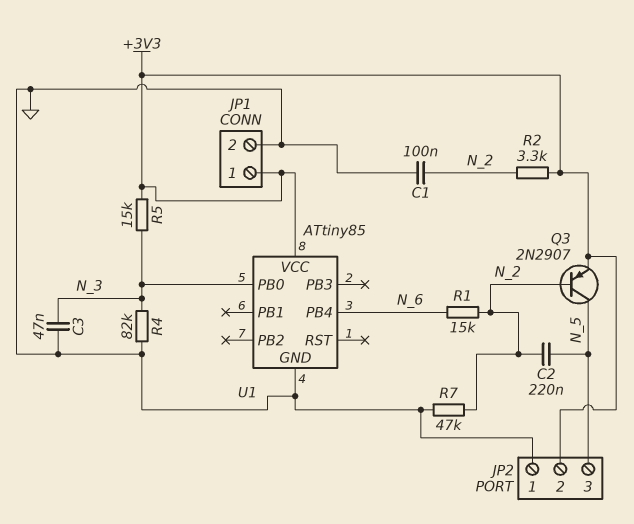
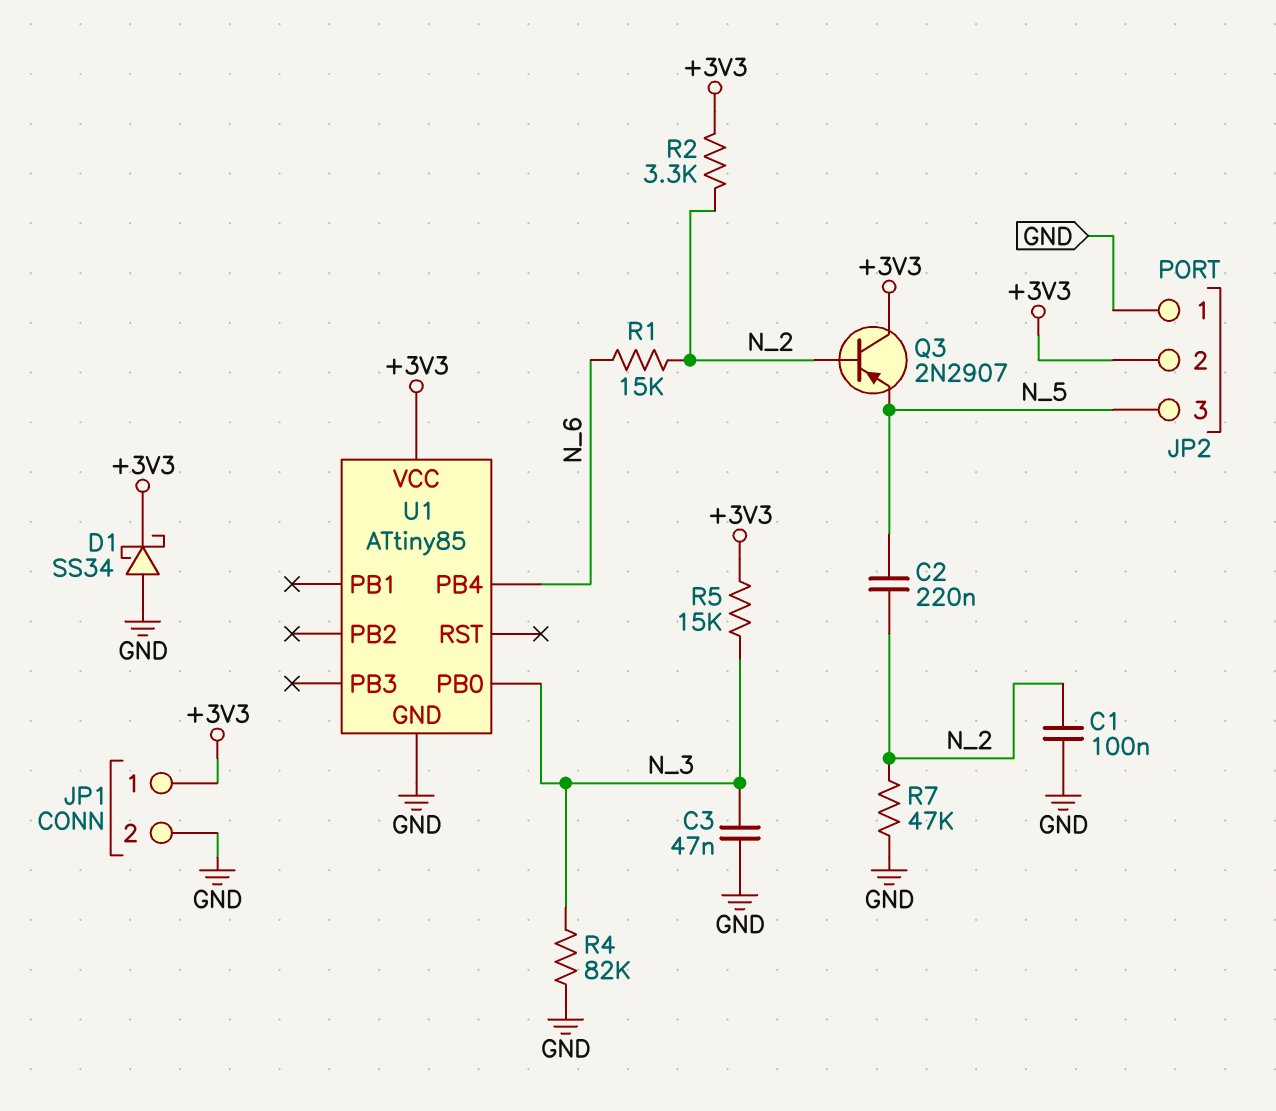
D1: none -> schottky SS34 (A GND, K +3V3)
Q3: PNP 2N2907 (B N_2, C N_5, E +3V3) -> PNP 2N2907 (B N_2, C +3V3, E N_5)

